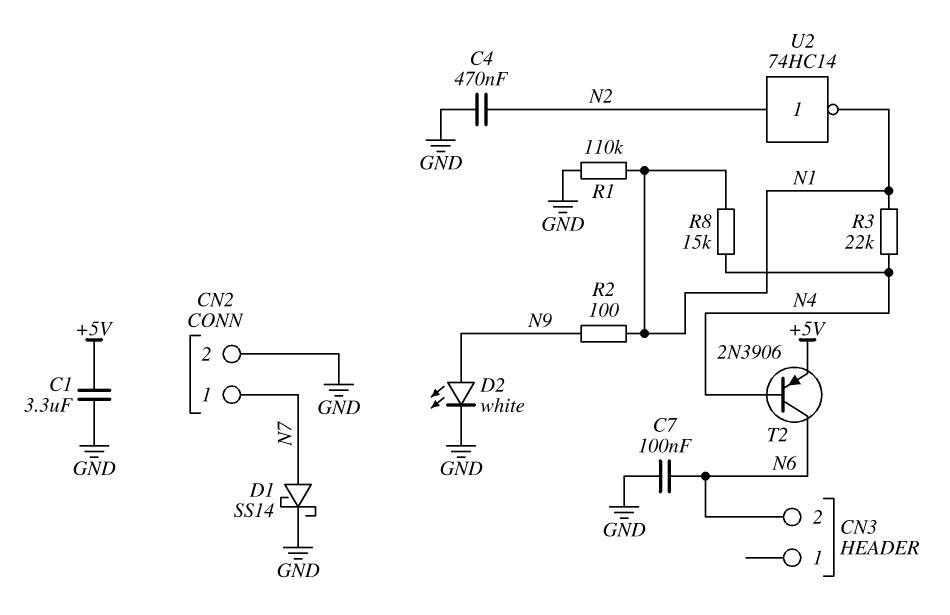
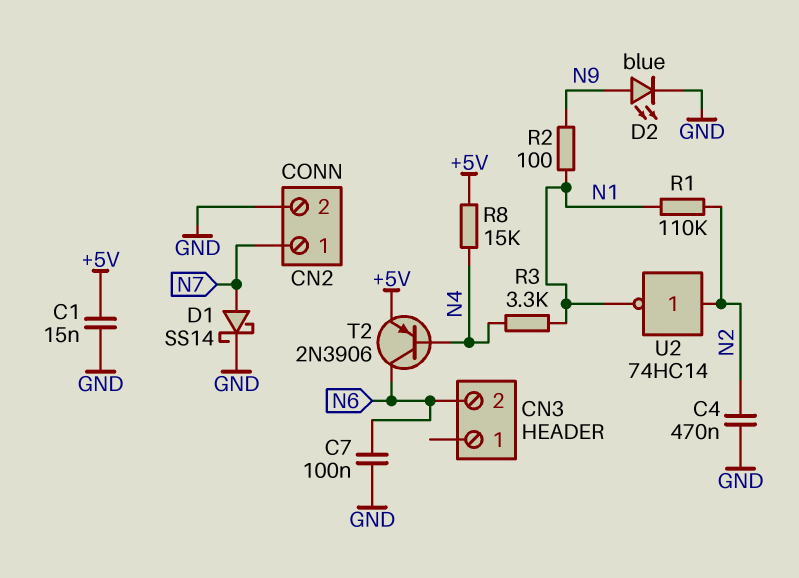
C1: 3.3uF (+5V, GND) -> 15nF (+5V, GND)
D2: LED white (A N9, K GND) -> LED blue (A N9, K GND)
R1: 110k (GND, N1) -> 110k (N1, N2)
R3: 22k (N1, N4) -> 3.3k (N1, N4)
R8: 15k (N1, N4) -> 15k (+5V, N4)

